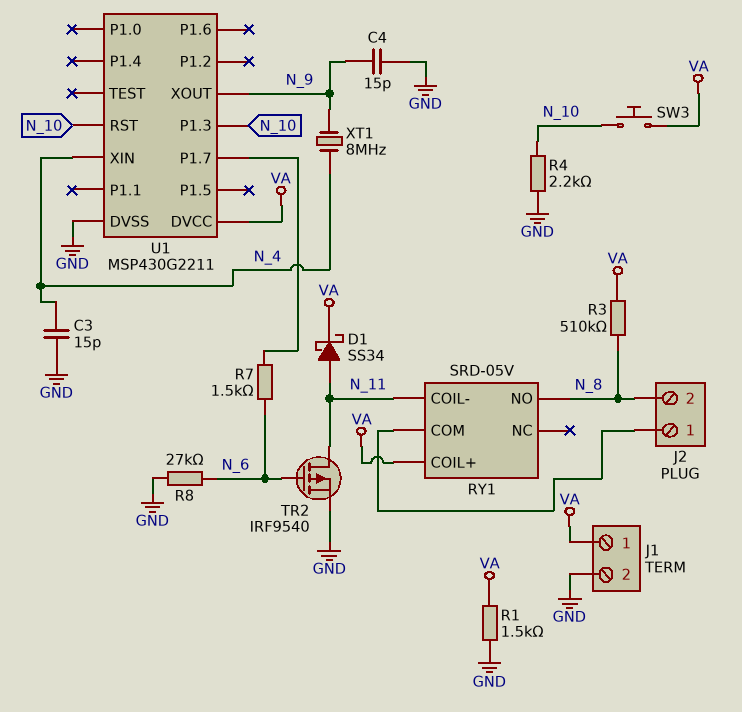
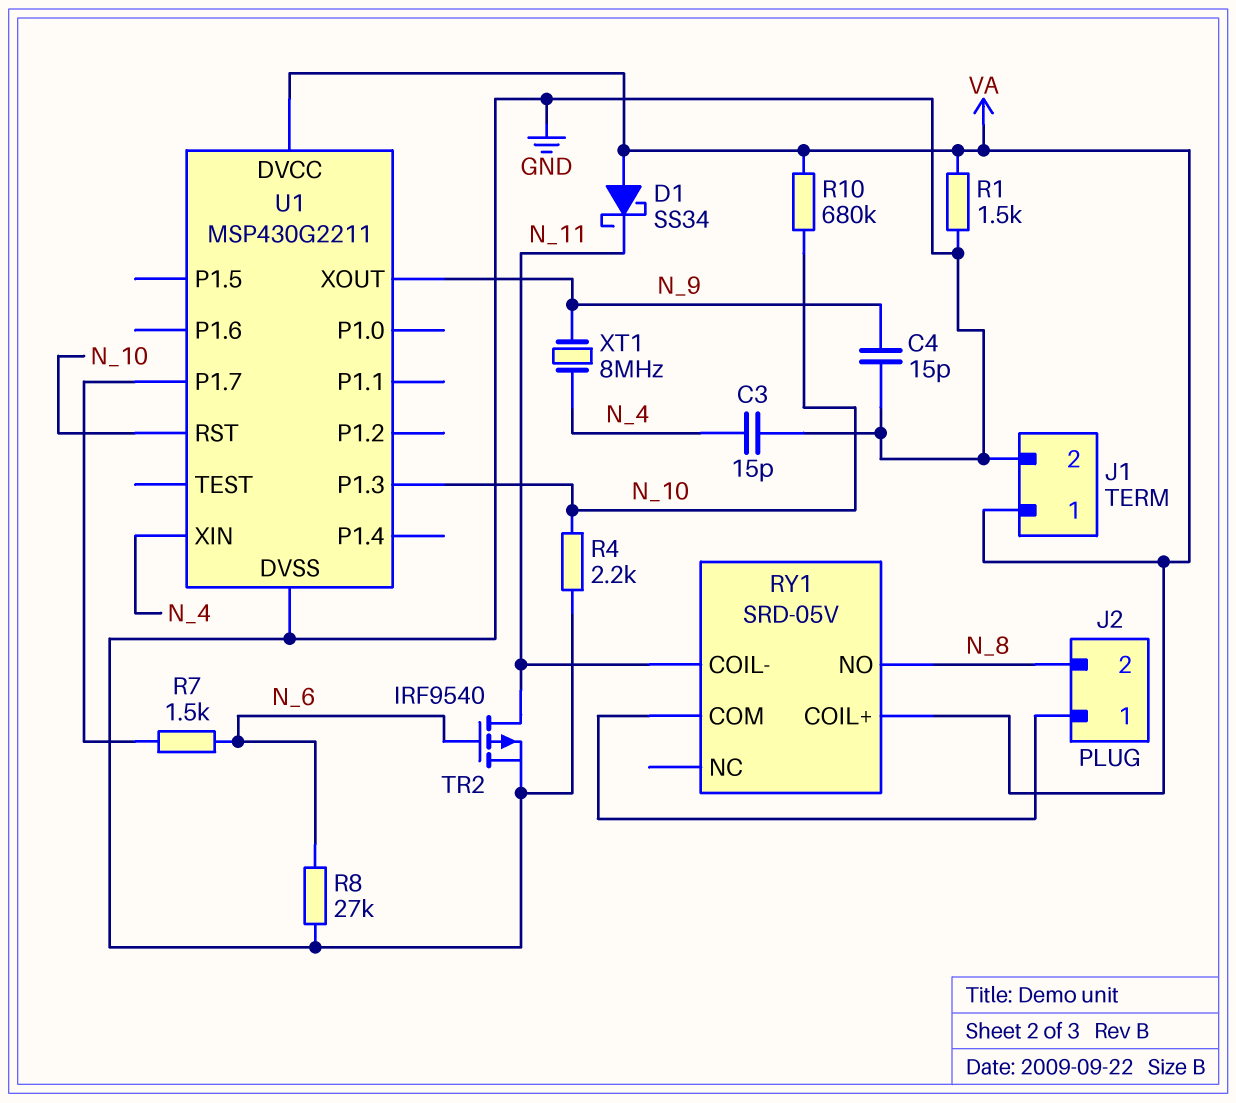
D1: schottky SS34 (A N_11, K VA) -> schottky SS34 (A VA, K N_11)
R3: 510k (N_8, VA) -> none
R10: none -> 680k (N_10, VA)
SW3: button (N_10, VA) -> none

